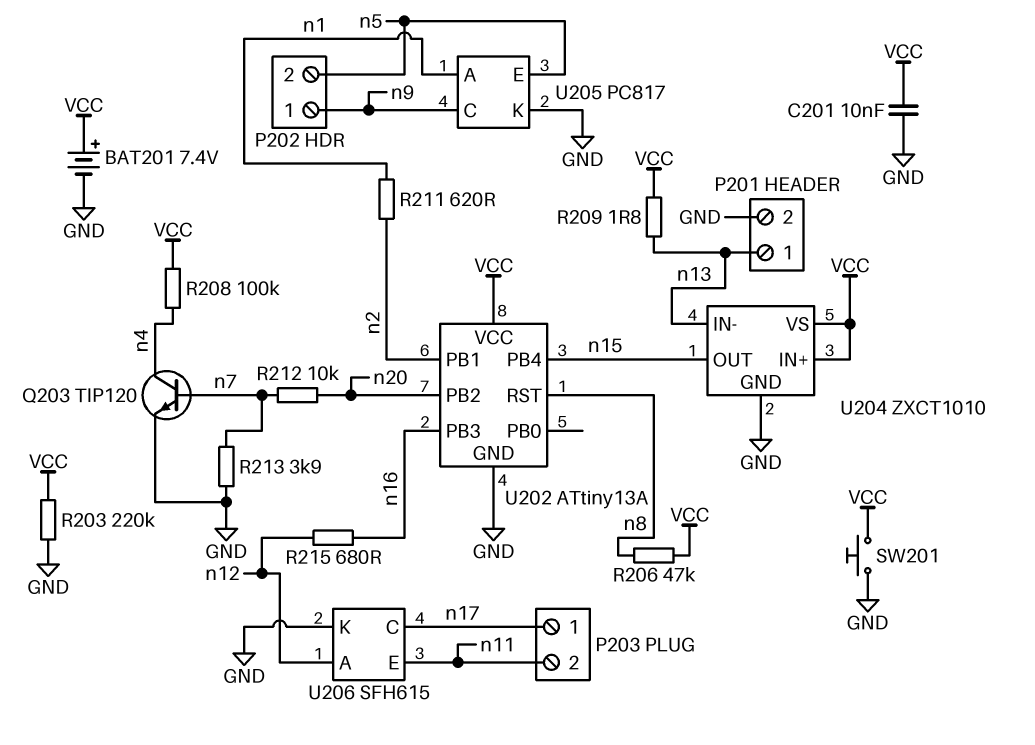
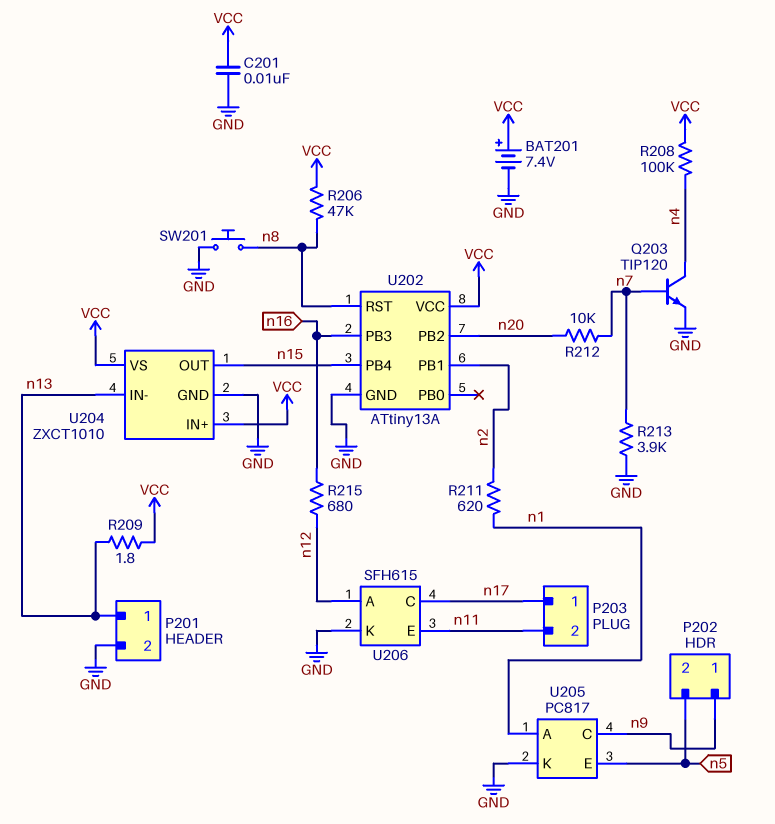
R203: 220k (GND, VCC) -> none
SW201: button (GND, VCC) -> button (GND, n8)

